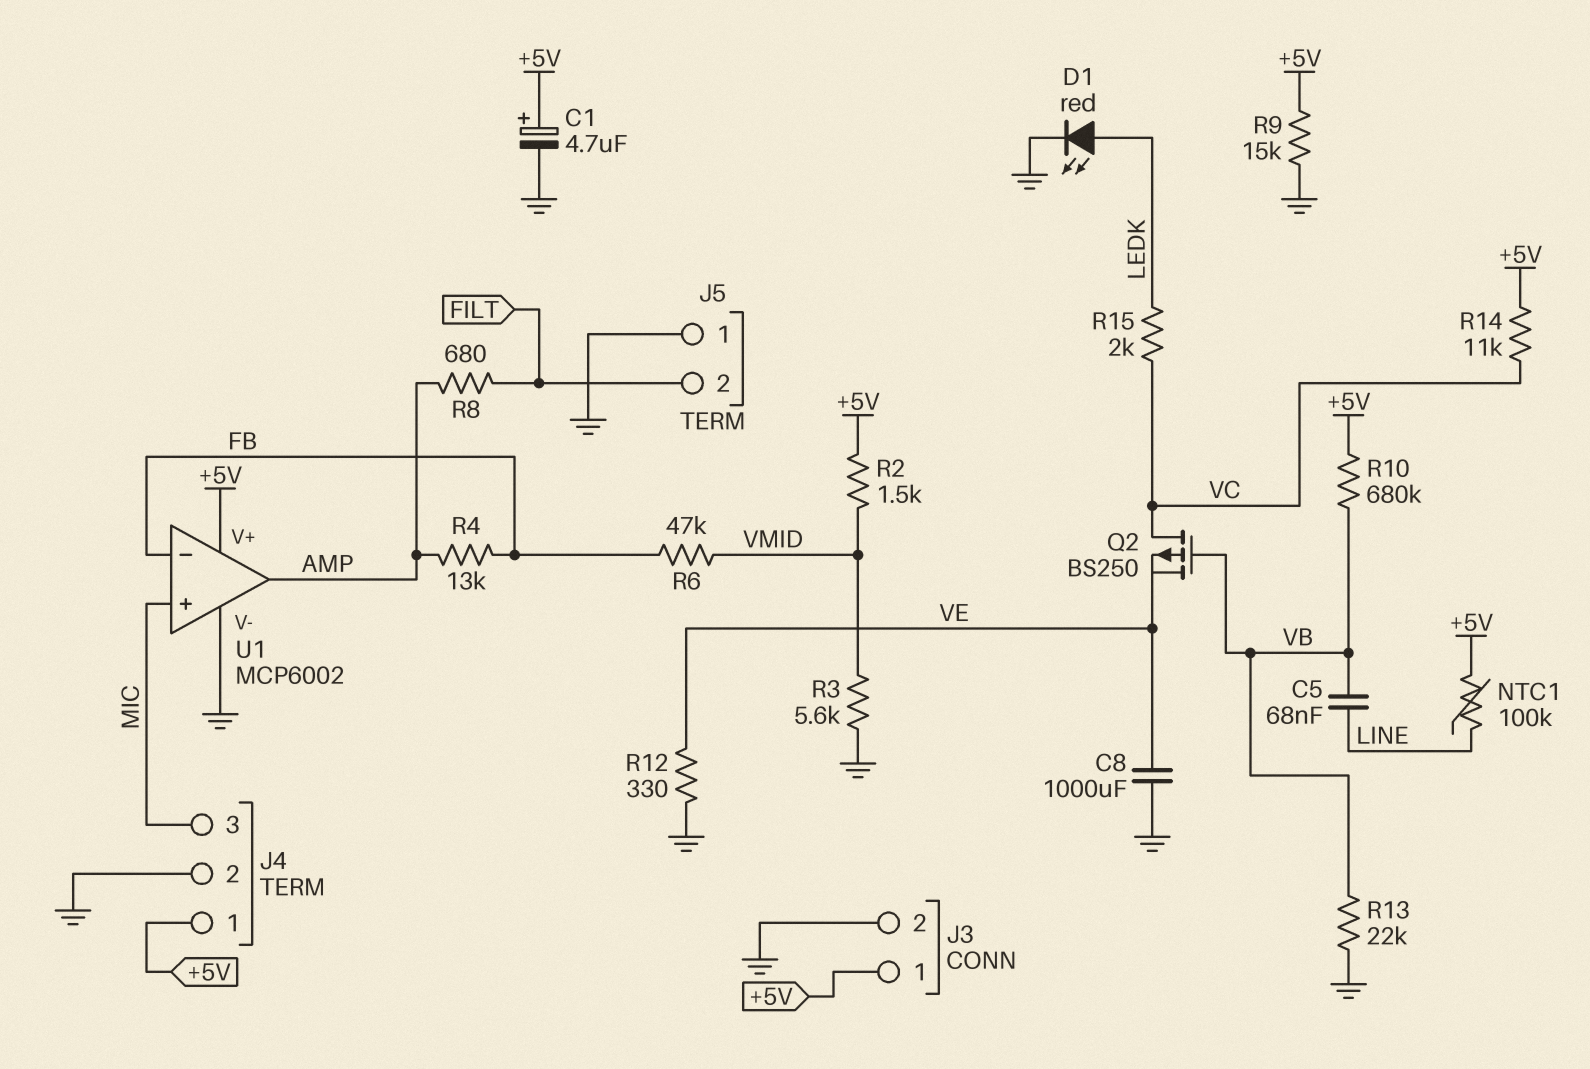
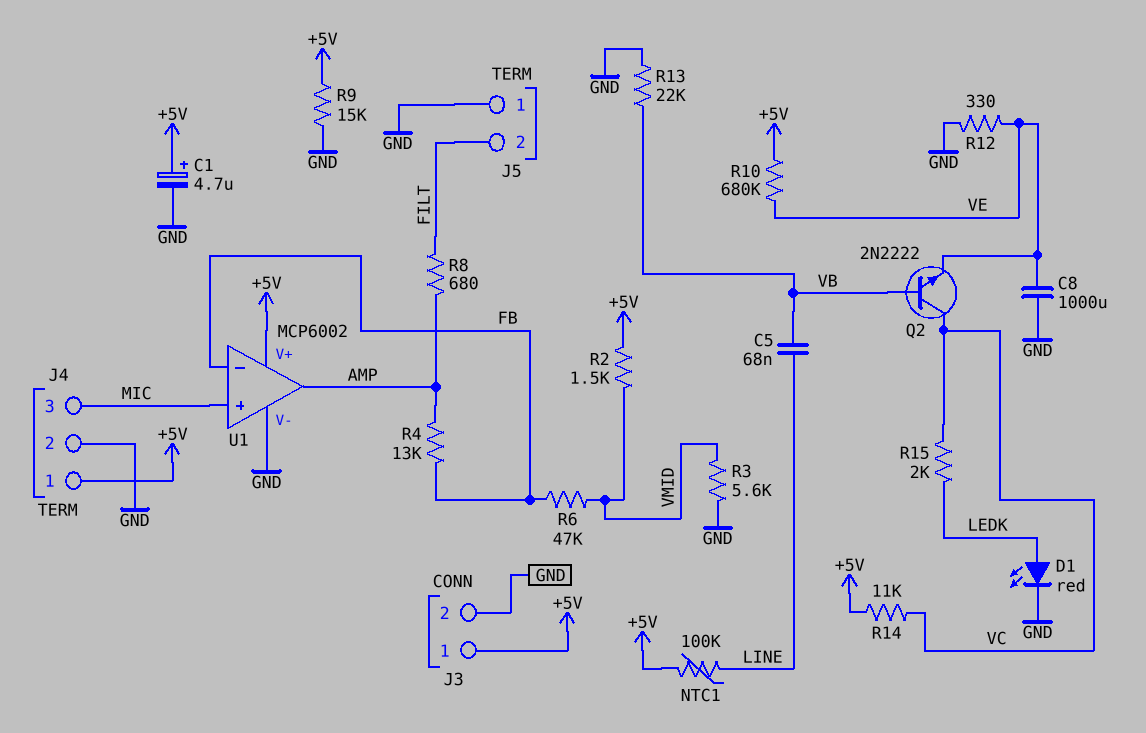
Q2: PMOS BS250 (G VB, D VC, S VE) -> NPN 2N2222 (B VB, C VC, E VE)
R10: 680k (+5V, VB) -> 680k (+5V, VE)

